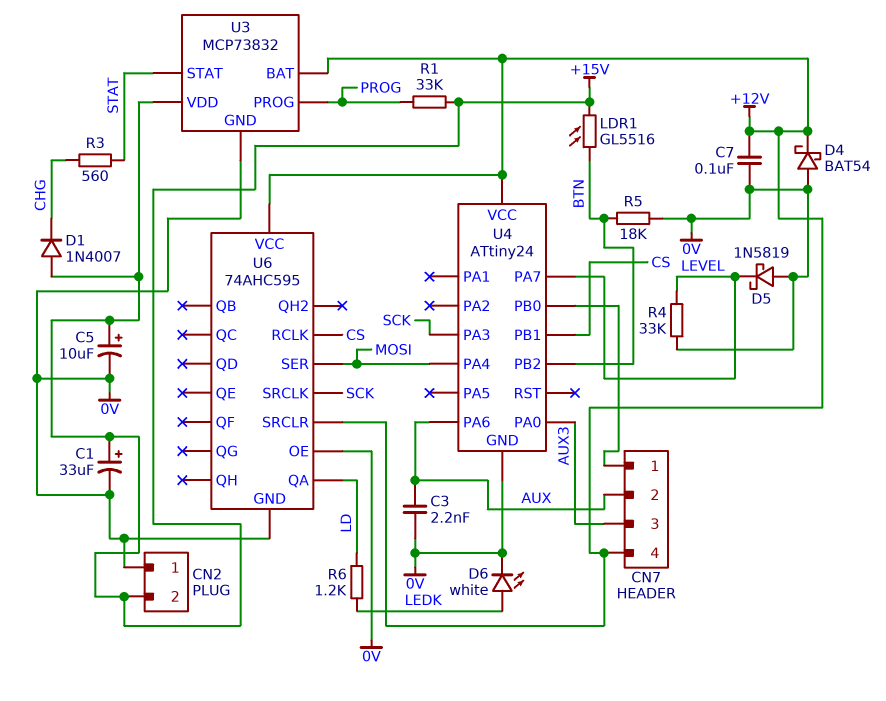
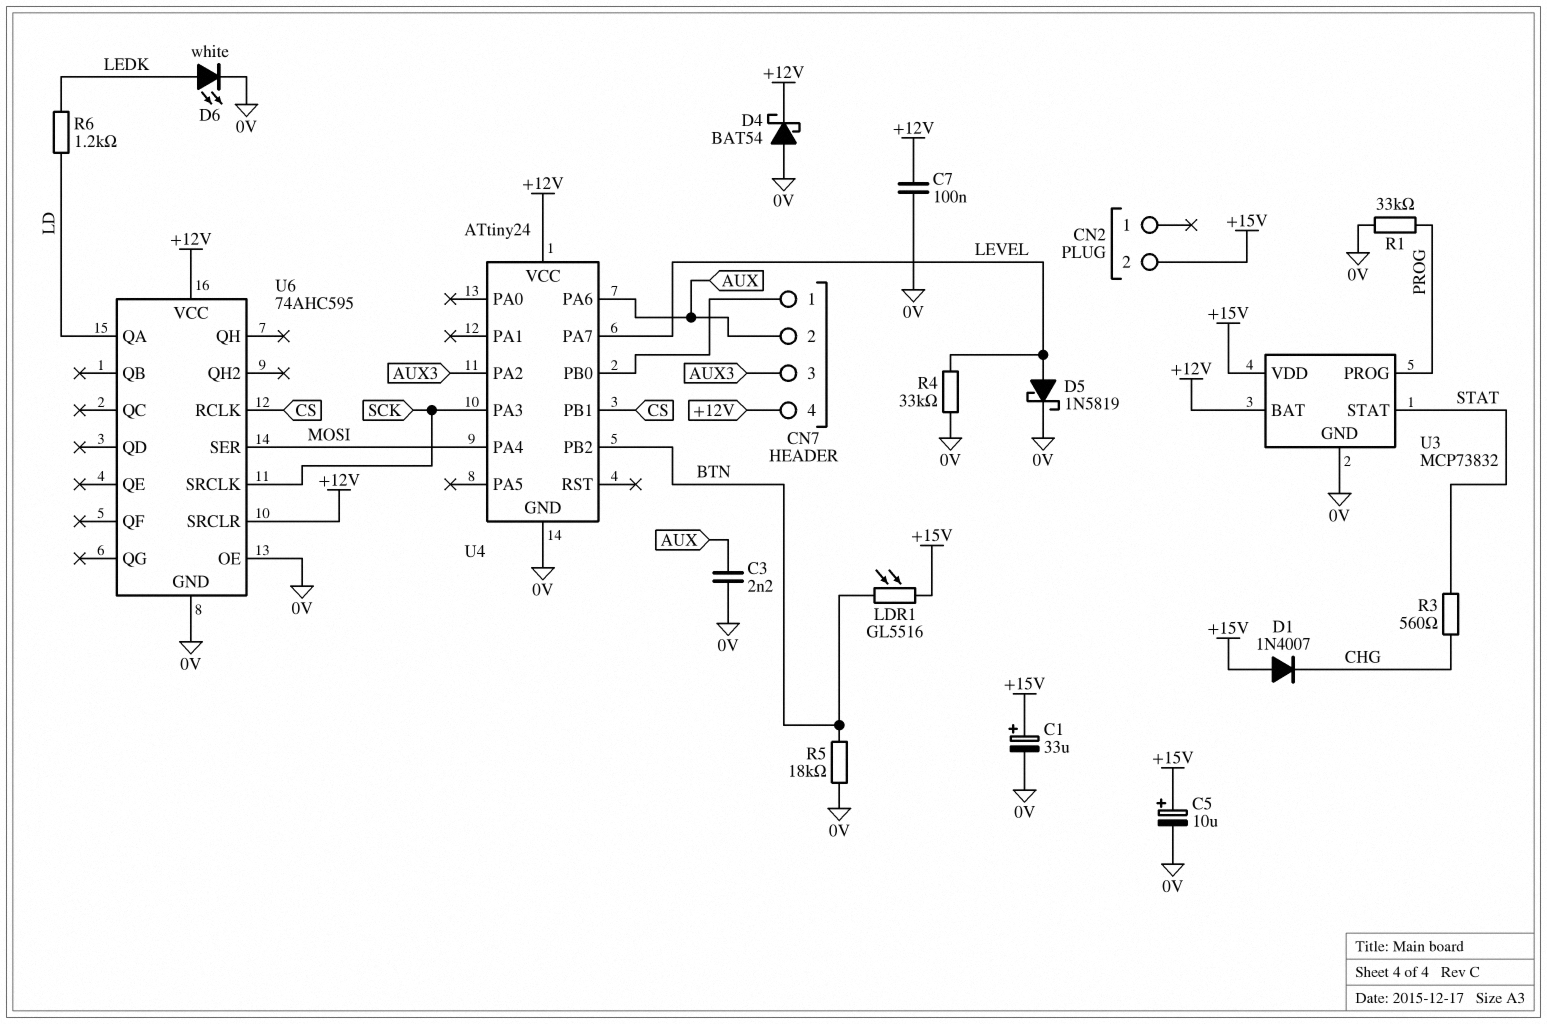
CN2 pin 1: 0V -> none
D5: schottky 1N5819 (A 0V, K LEVEL) -> schottky 1N5819 (A LEVEL, K 0V)
R1: 33k (+15V, PROG) -> 33k (0V, PROG)
U4 pin PA0: AUX3 -> none
U4 pin PA2: none -> AUX3

